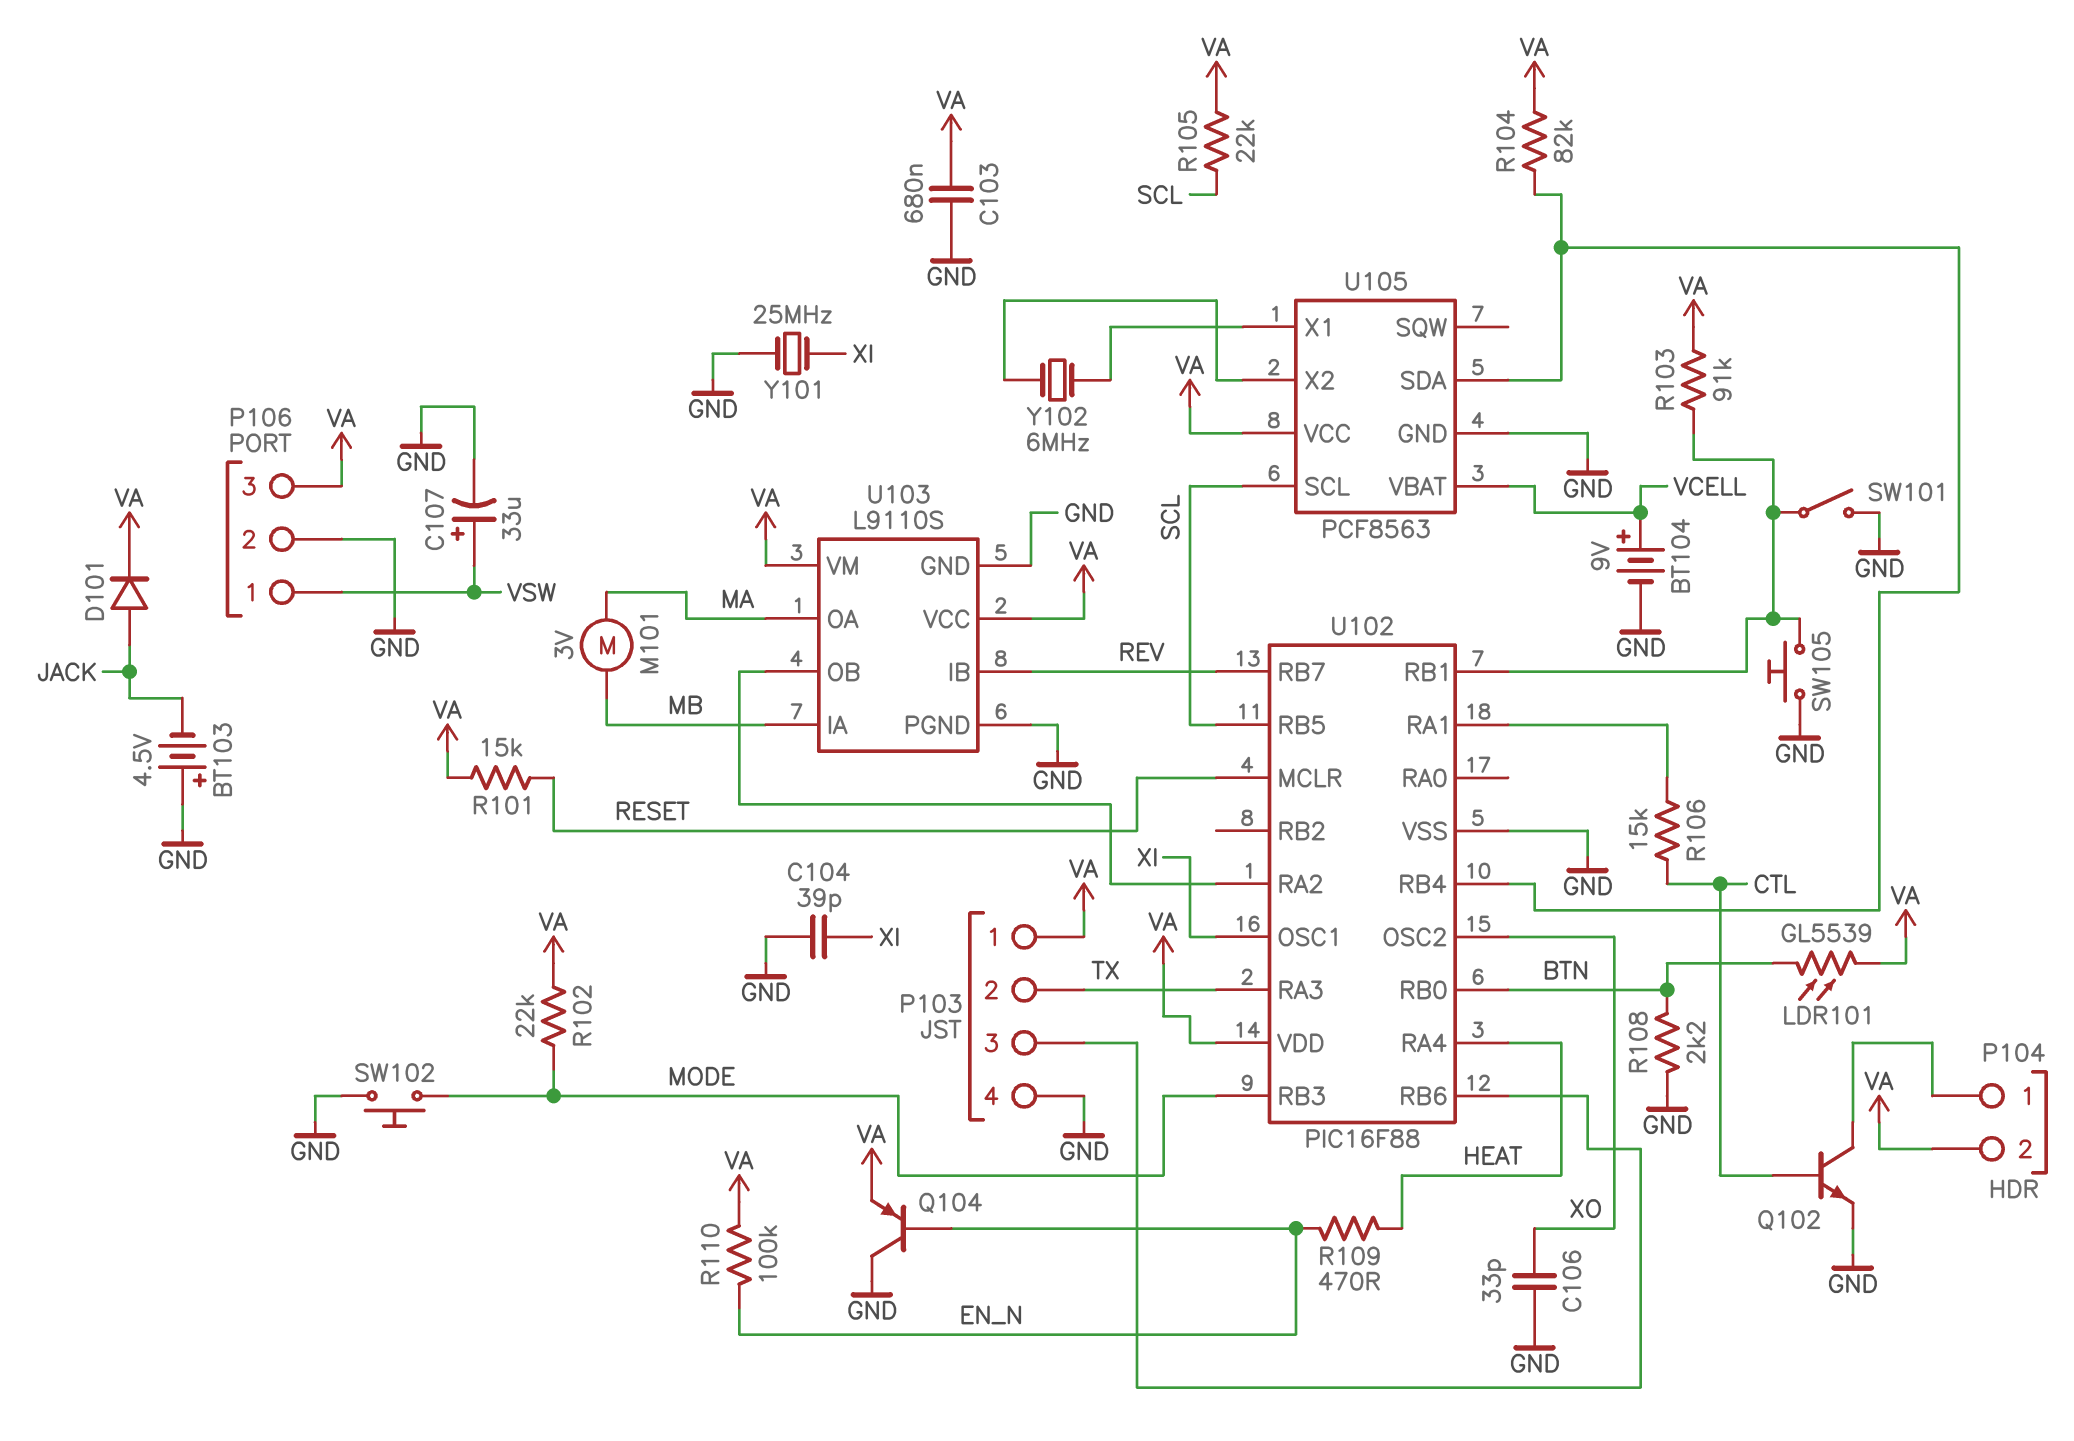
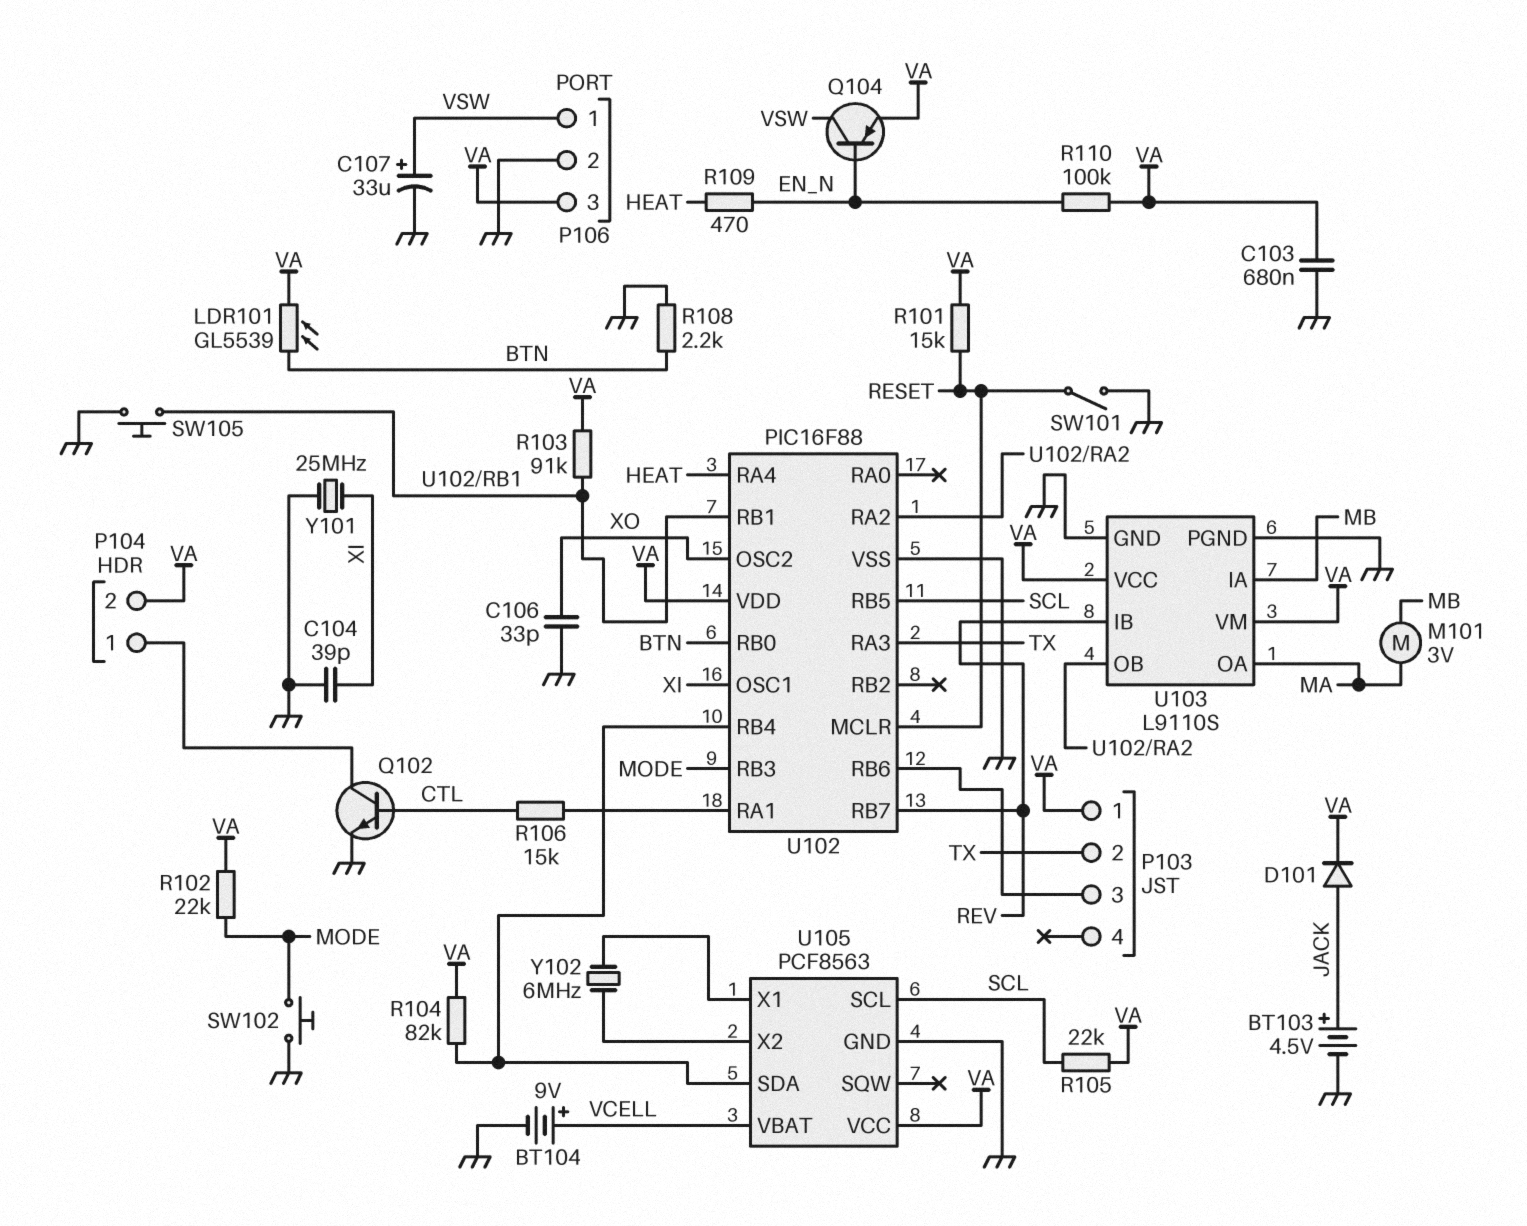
BT103: 4.5V (plus GND, minus JACK) -> 4.5V (plus JACK, minus GND)
P103 pin 4: GND -> none
Q104: PNP (B EN_N, C GND, E VA) -> PNP (B EN_N, C VSW, E VA)
SW101: switch (GND, U102/RB1) -> switch (GND, RESET)

